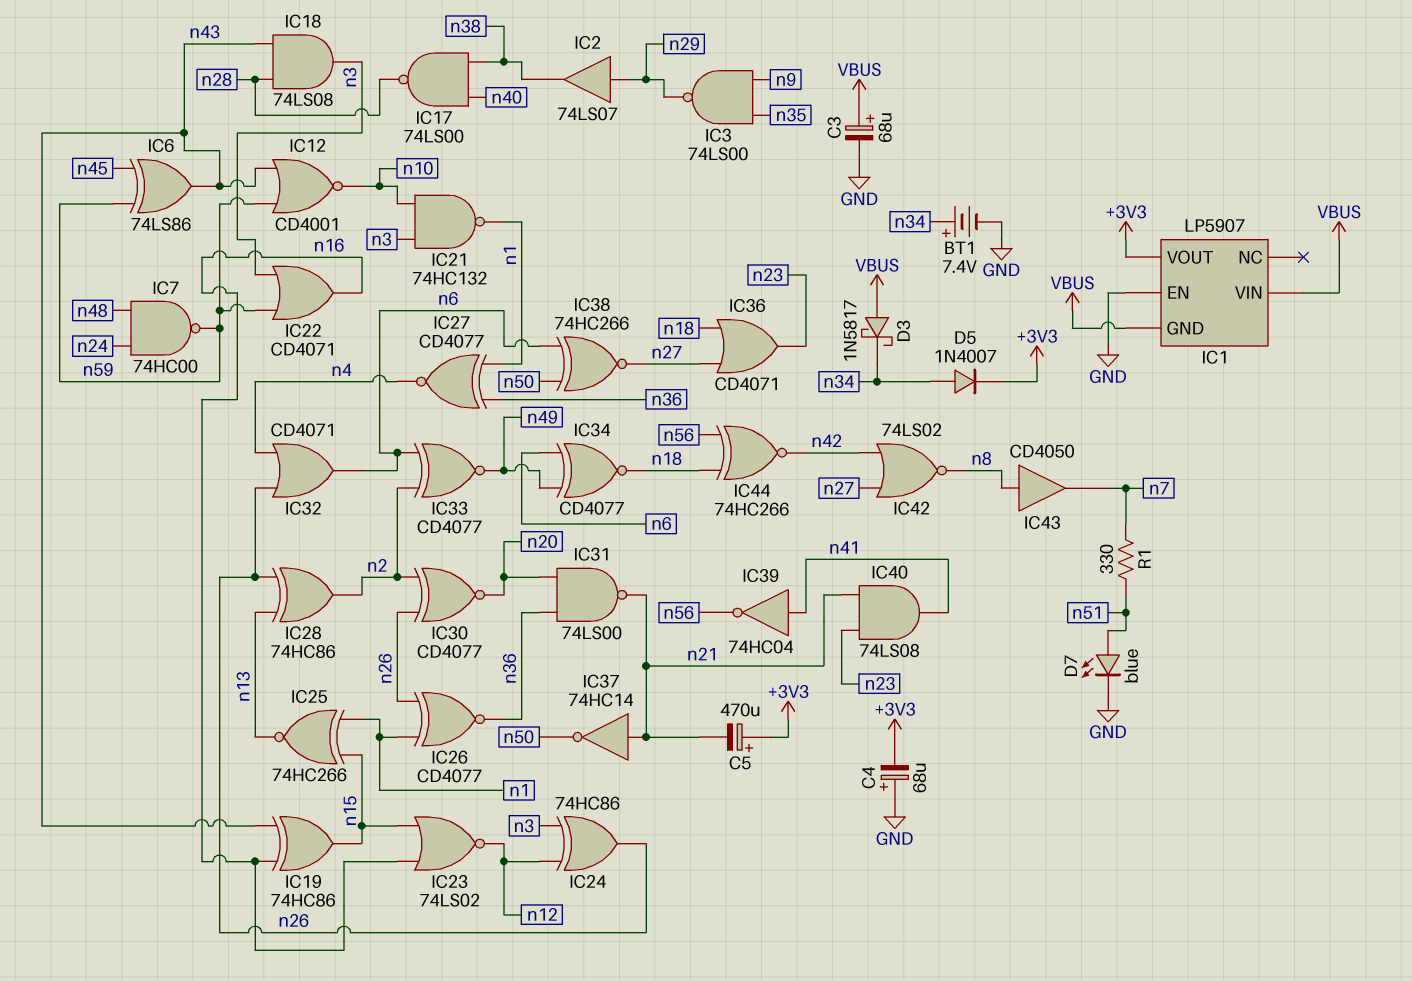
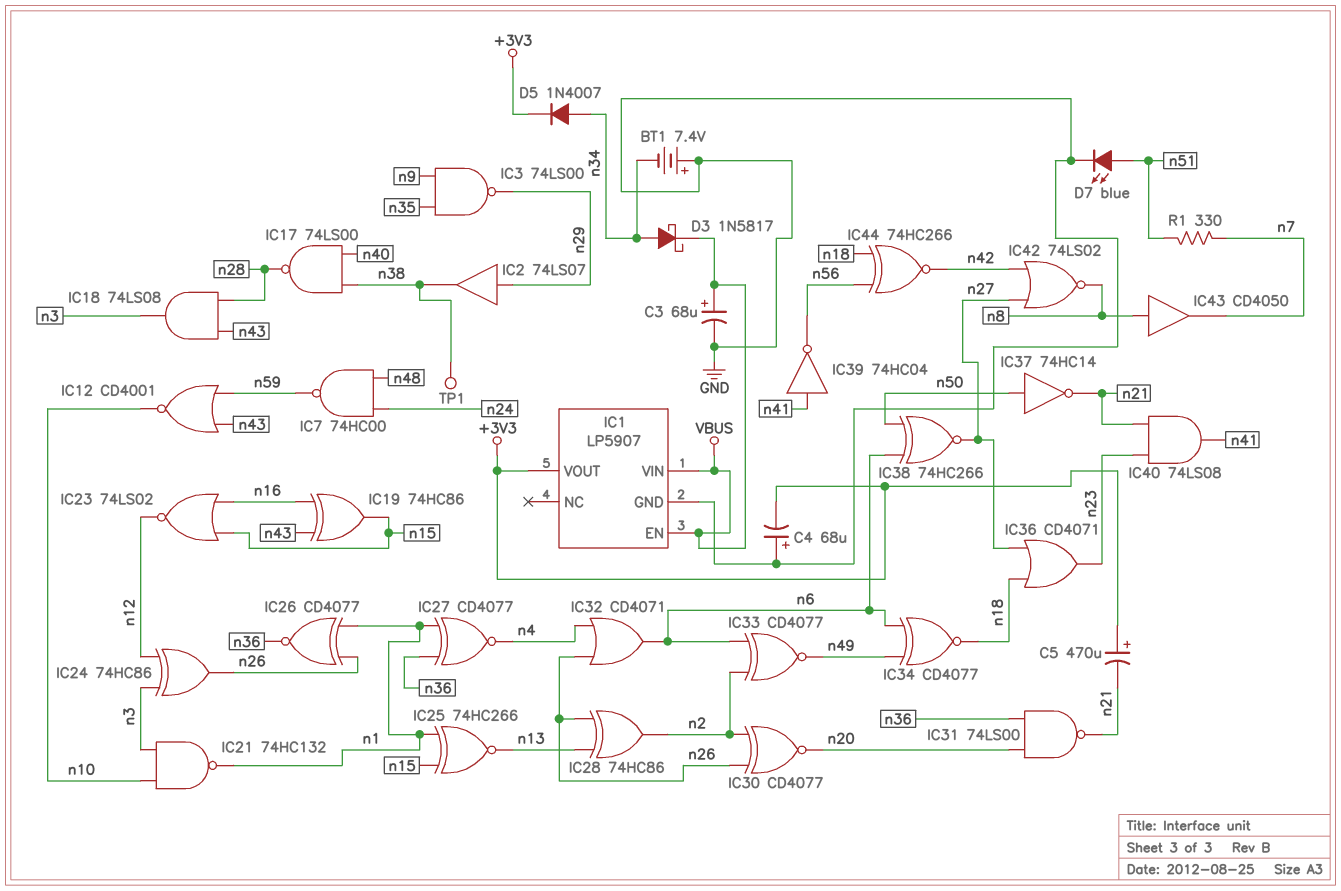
BT1: 7.4V (plus n34, minus GND) -> 7.4V (plus GND, minus n34)
D3: schottky 1N5817 (A VBUS, K n34) -> schottky 1N5817 (A n34, K VBUS)
IC1 pin EN: GND -> VBUS
IC1 pin GND: VBUS -> GND
IC6: XOR 74LS86 (in n45, in n59, out n43) -> none
IC22: OR CD4071 (in n3, in n59, out n16) -> none
IC37: NOT 74HC14 (in n21, out n50) -> NOT 74HC14 (in n50, out n21)
TP1: none -> test point (n38)

